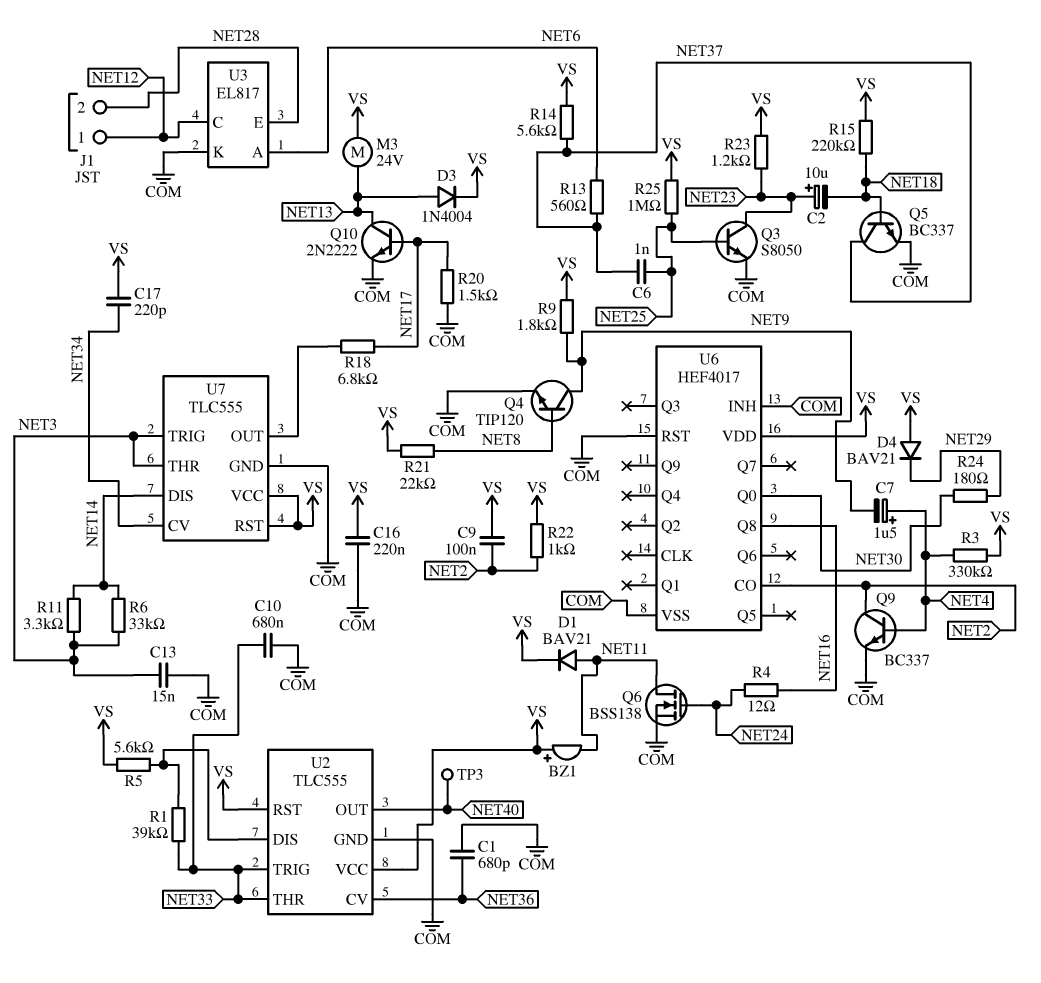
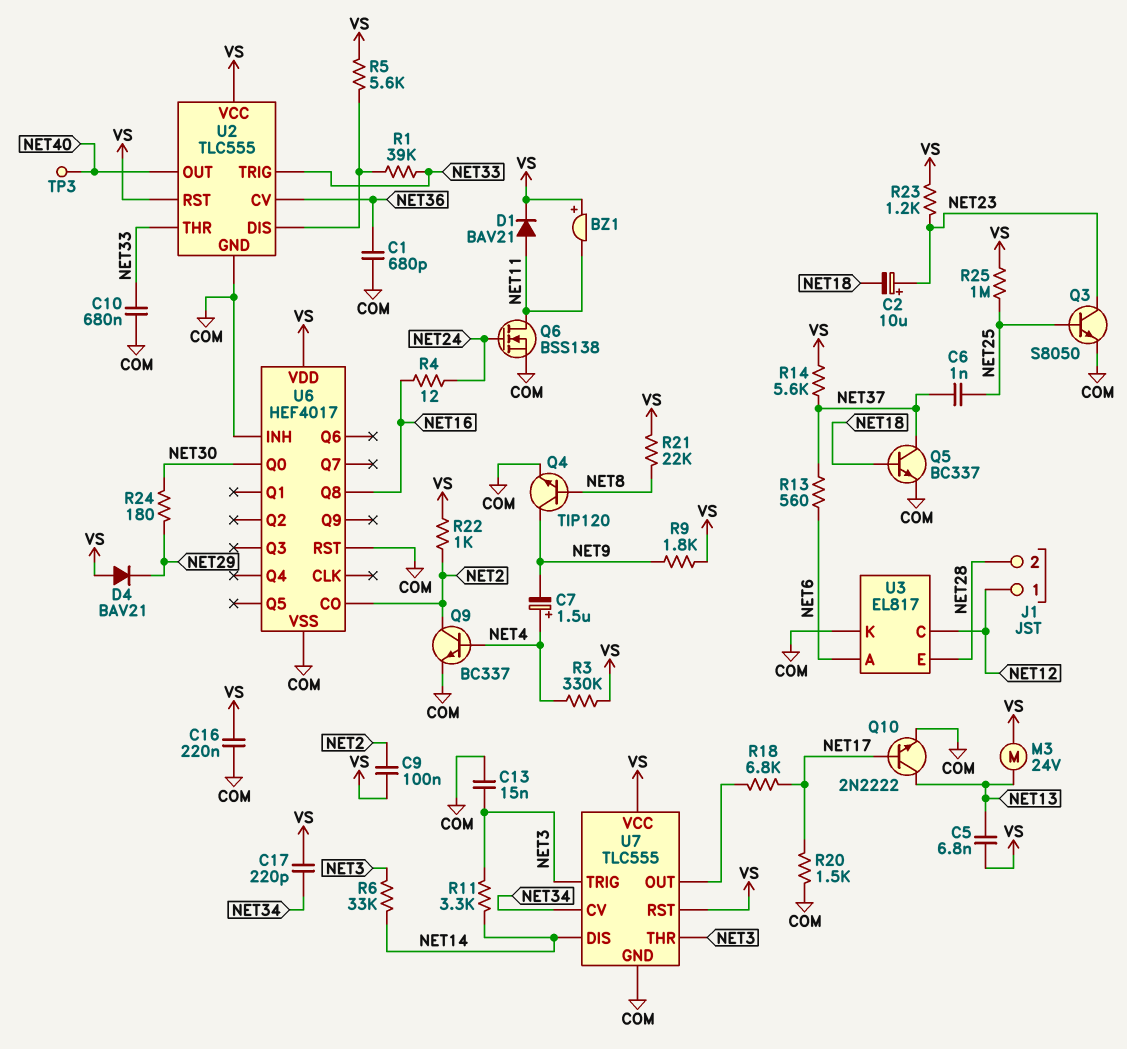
C5: none -> 6.8nF (NET13, VS)
D3: diode 1N4004 (A NET13, K VS) -> none
R15: 220k (NET18, VS) -> none

